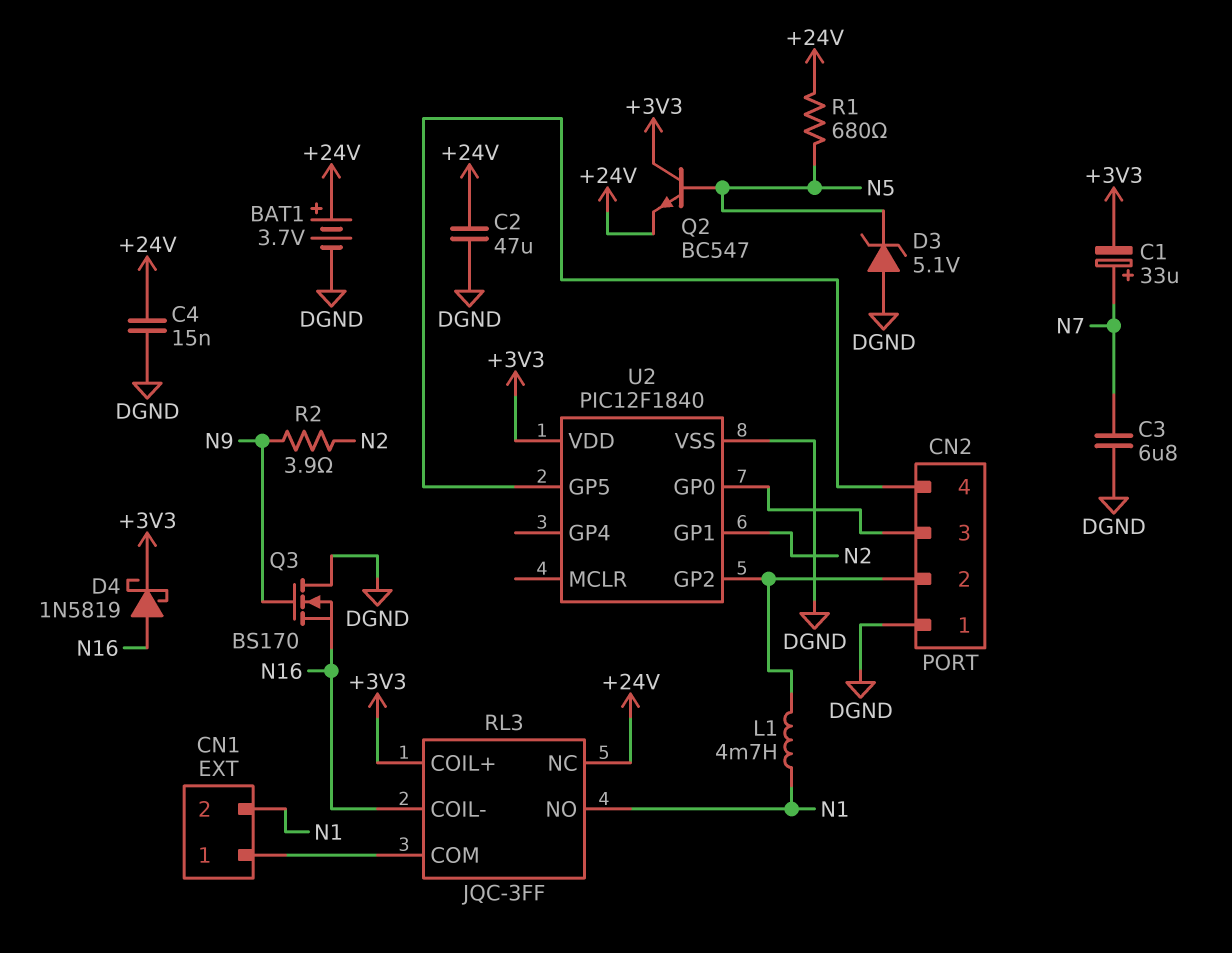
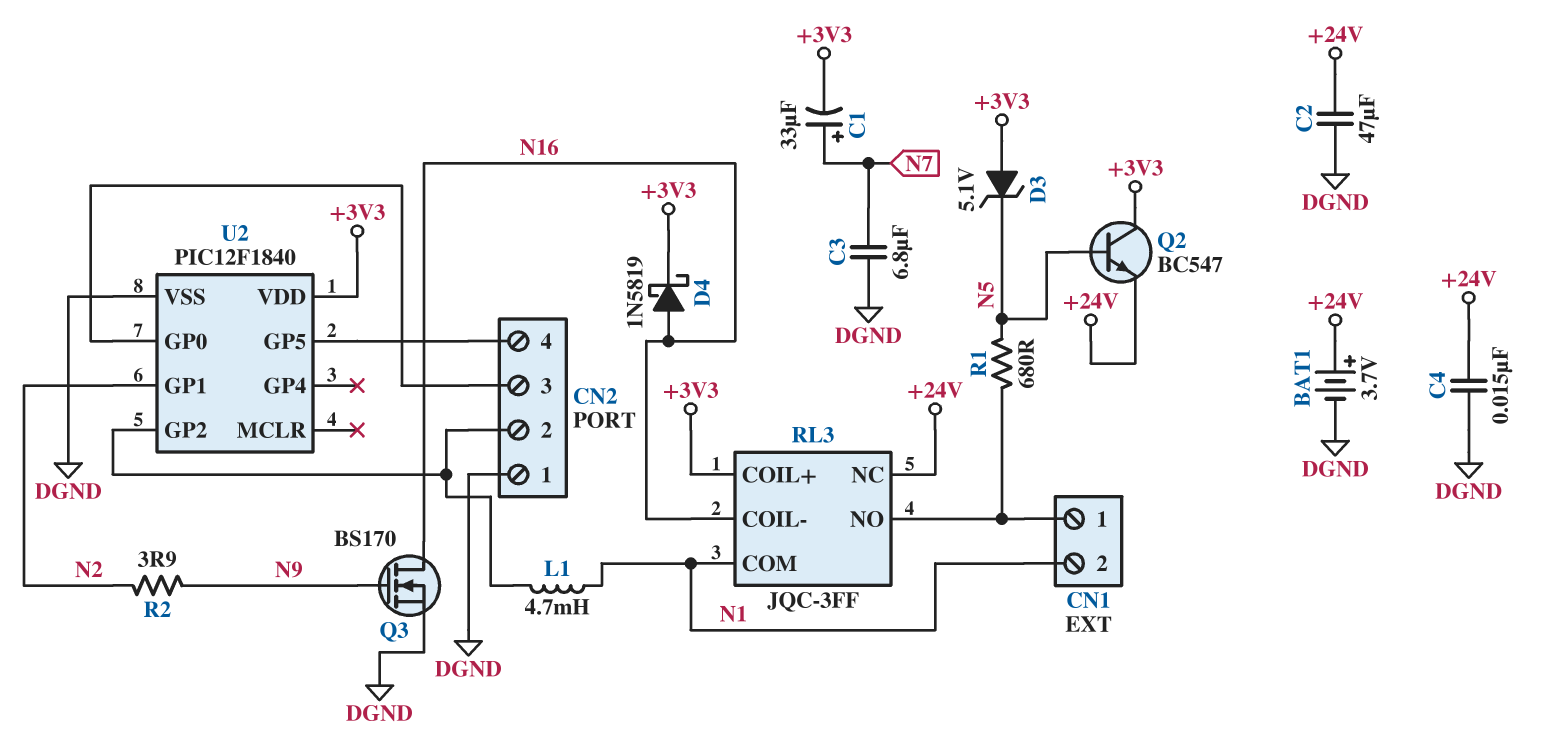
D3: zener 5.1V (A DGND, K N5) -> zener 5.1V (A +3V3, K N5)
Q3: NMOS BS170 (G N9, D DGND, S N16) -> NMOS BS170 (G N9, D N16, S DGND)
R1: 680 (+24V, N5) -> 680 (CN1/1, N5)
RL3 pin COM: CN1/1 -> N1
RL3 pin NO: N1 -> CN1/1

